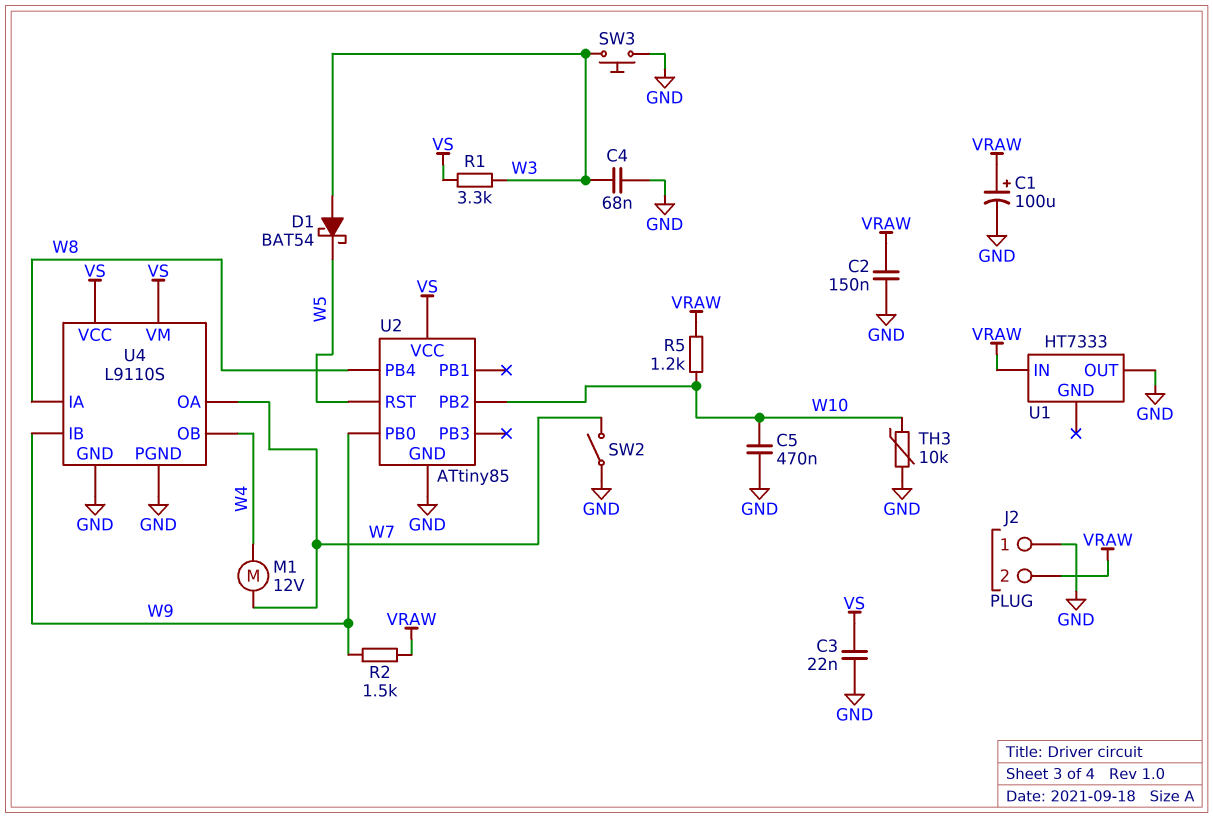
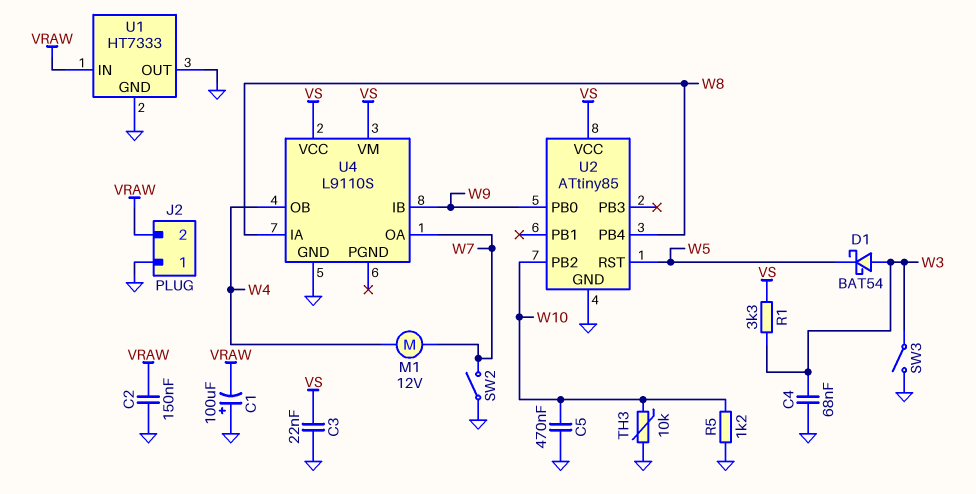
C1: 100uF (plus VRAW, minus GND) -> 100uF (plus GND, minus VRAW)
R2: 1.5k (VRAW, W9) -> none
R5: 1.2k (VRAW, W10) -> 1.2k (GND, W10)
SW3: button (GND, W3) -> switch (GND, W3)
U1 pin GND: none -> GND
U4 pin PGND: GND -> none

